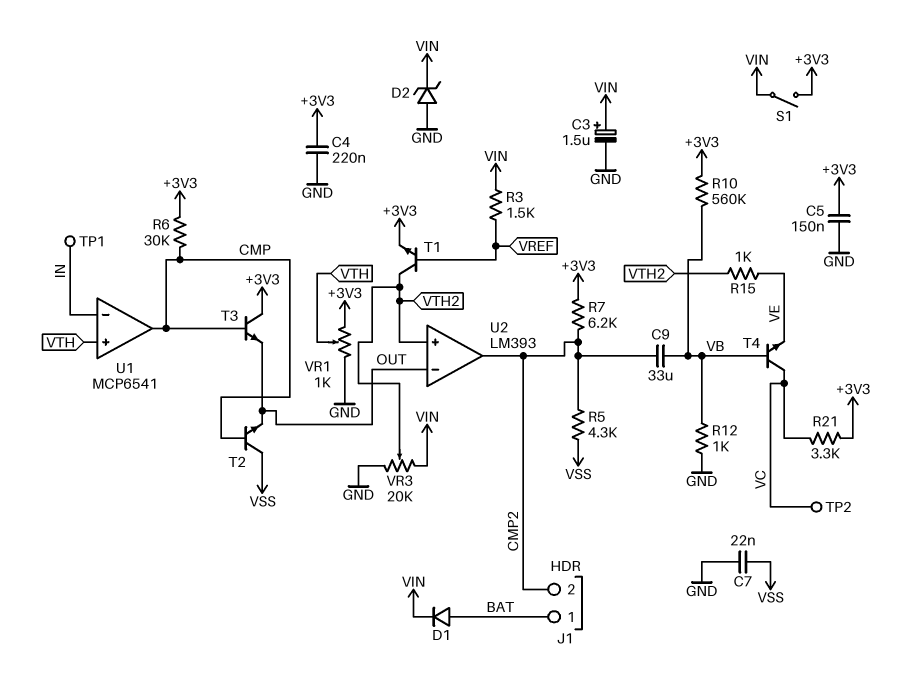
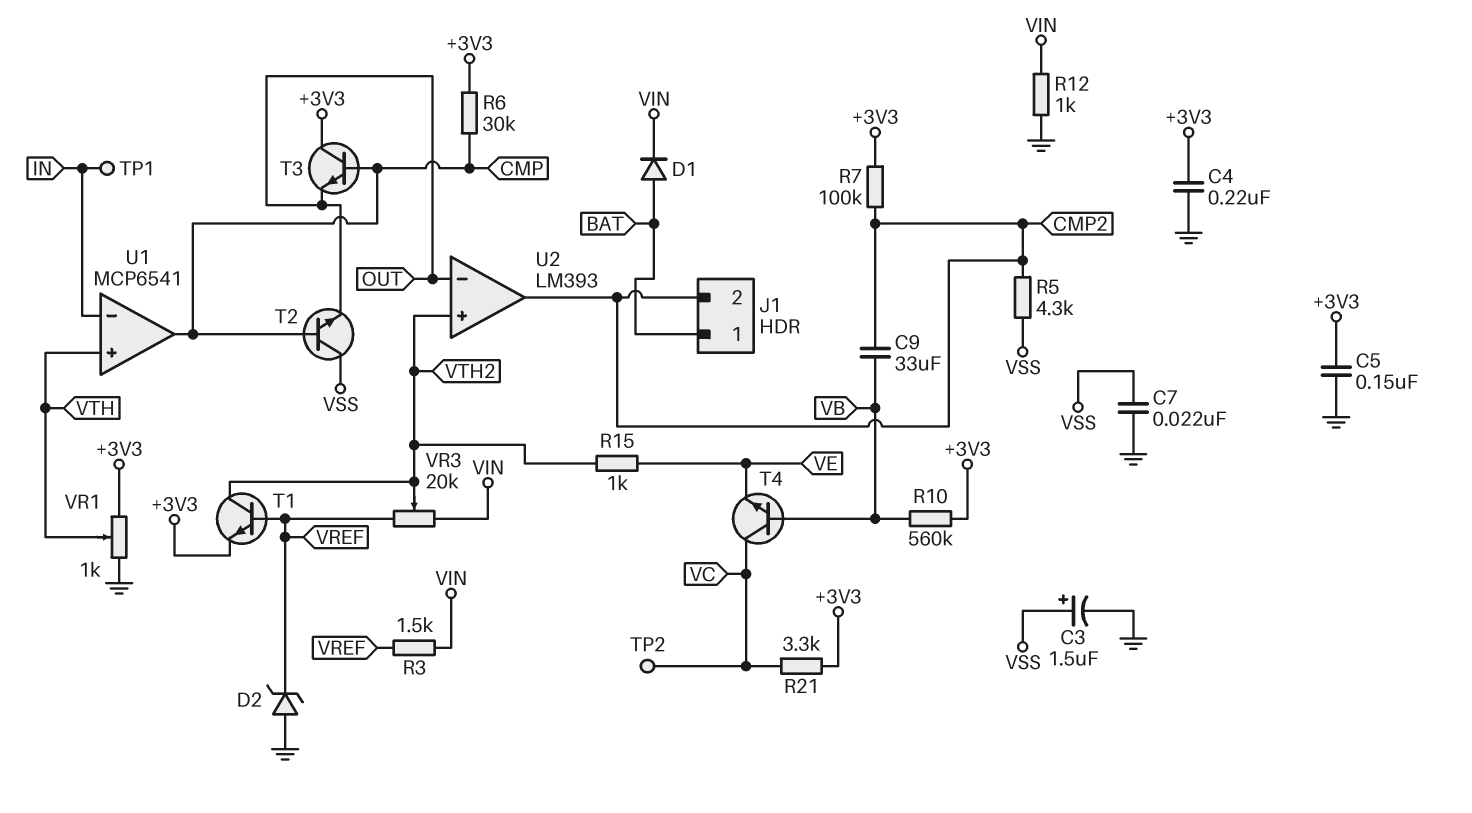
C3: 1.5uF (plus VIN, minus GND) -> 1.5uF (plus VSS, minus GND)
D2: zener (A GND, K VIN) -> zener (A GND, K VREF)
R7: 6.2k (+3V3, CMP2) -> 100k (+3V3, CMP2)
R12: 1k (GND, VB) -> 1k (GND, VIN)
S1: switch (+3V3, VIN) -> none
VR3: 20k (GND, VIN, wiper VTH2) -> 20k (VIN, VREF, wiper VTH2)

